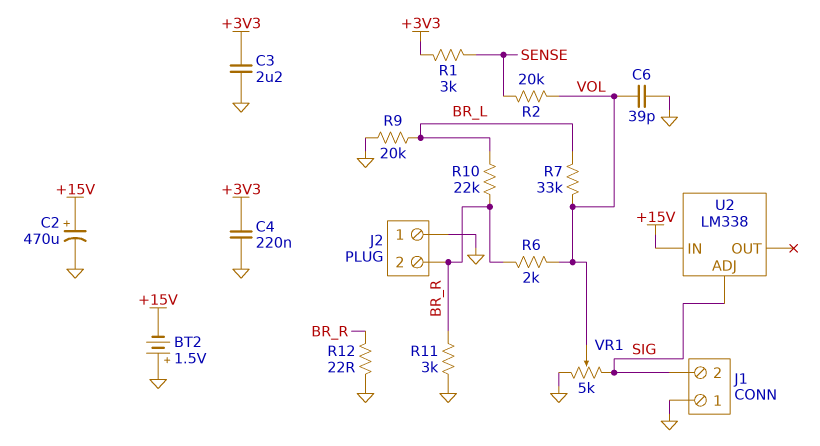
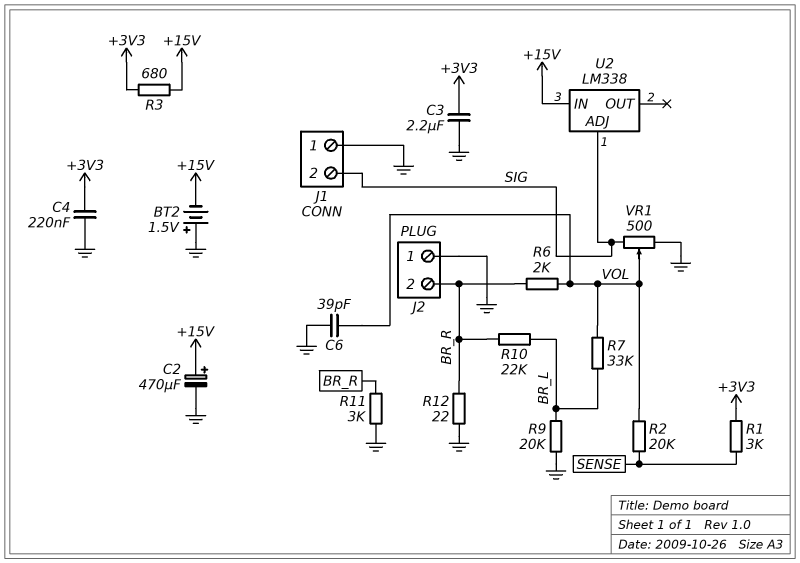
R3: none -> 680 (+3V3, +15V)
VR1: 5k (GND, SIG, wiper VOL) -> 500 (GND, SIG, wiper VOL)

